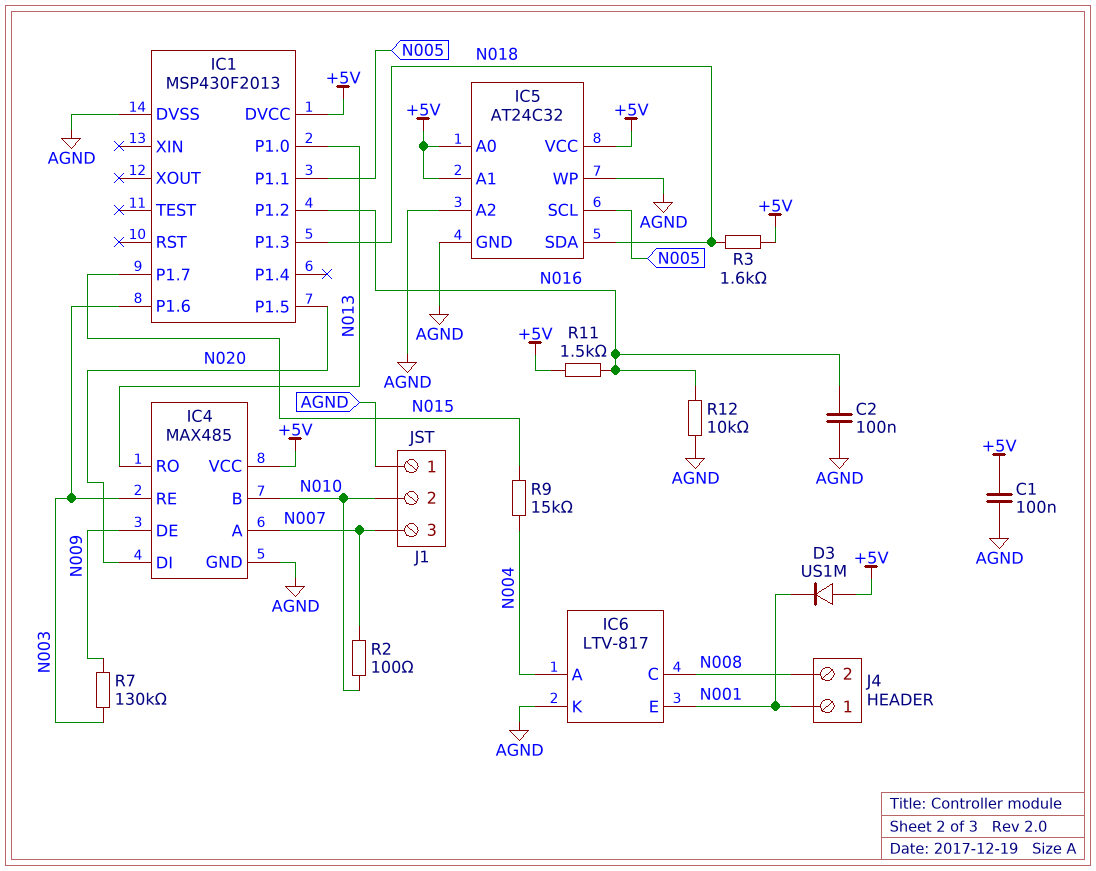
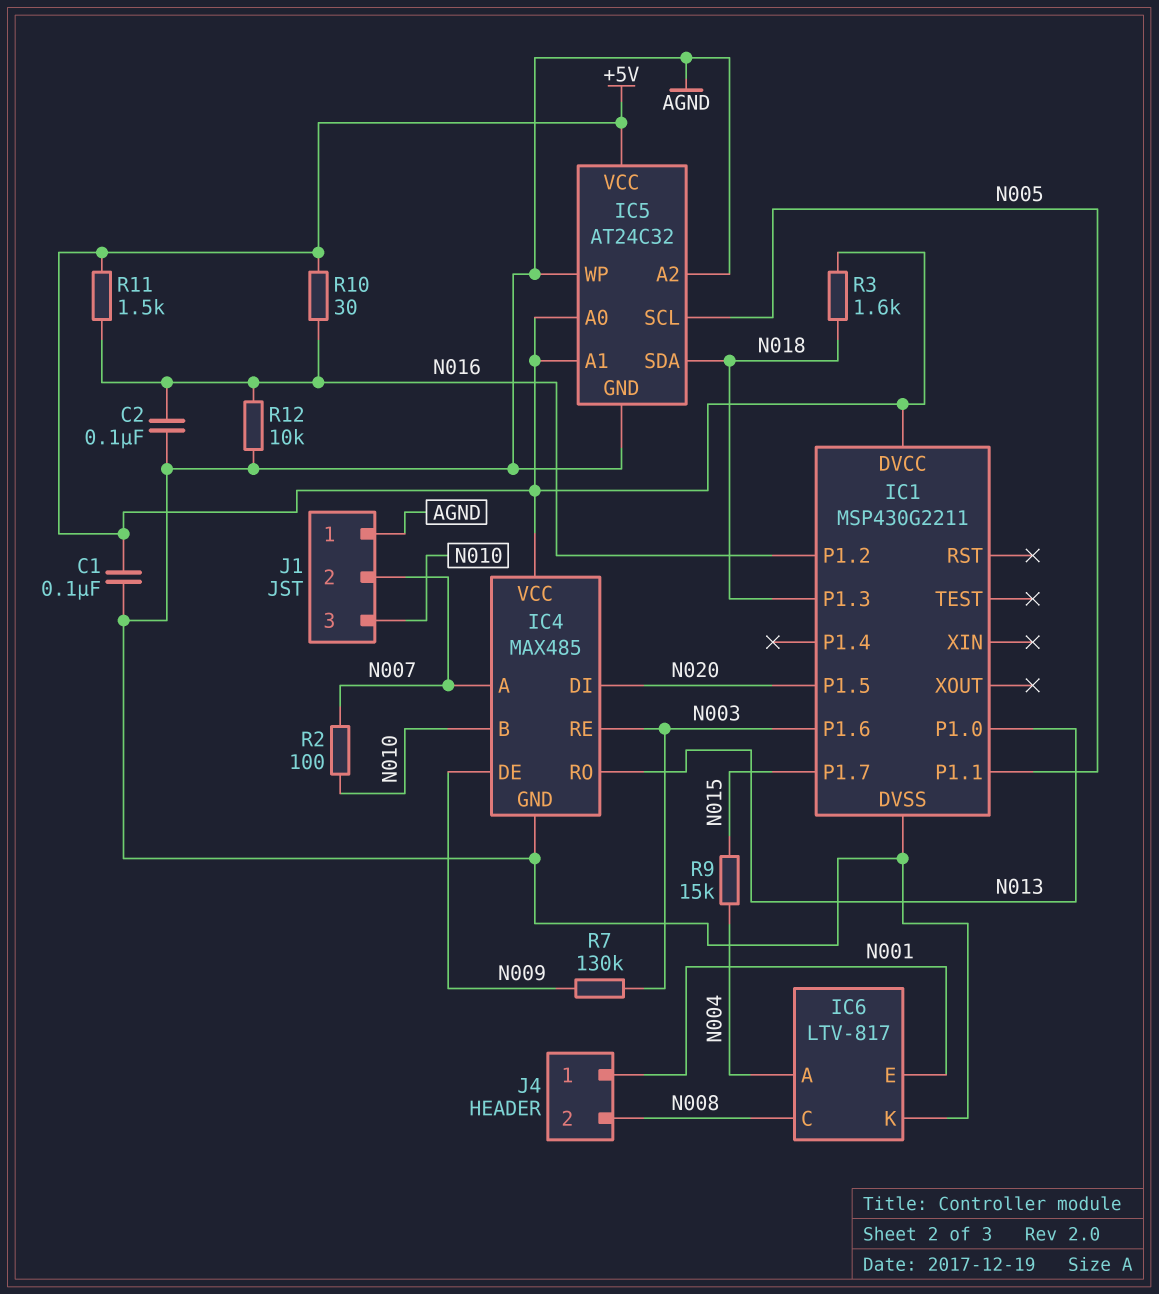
D3: diode US1M (A +5V, K N001) -> none
IC1: MSP430F2013 -> MSP430G2211
J1 pin 2: N010 -> N007
J1 pin 3: N007 -> N010
R10: none -> 30 (+5V, N016)

